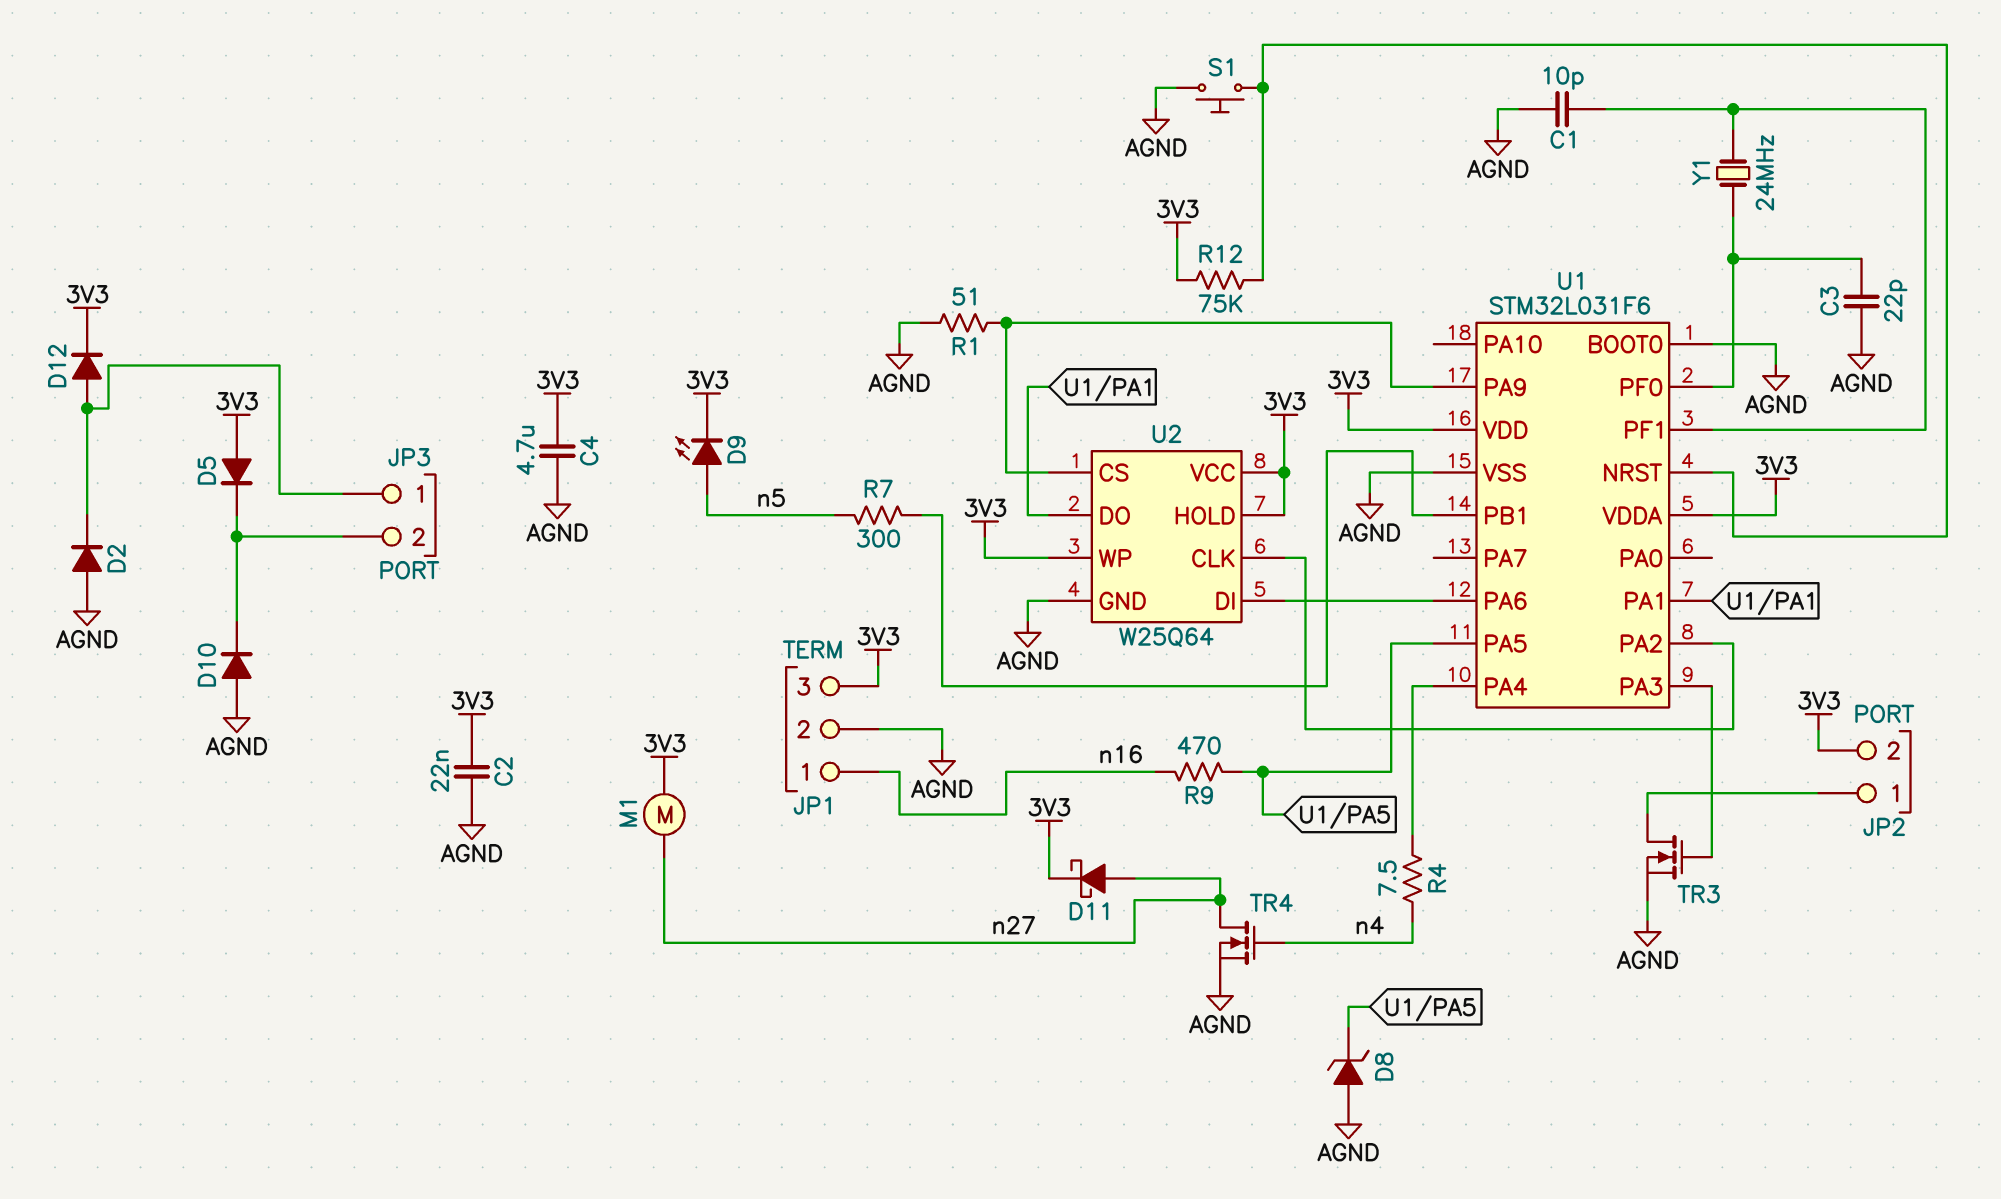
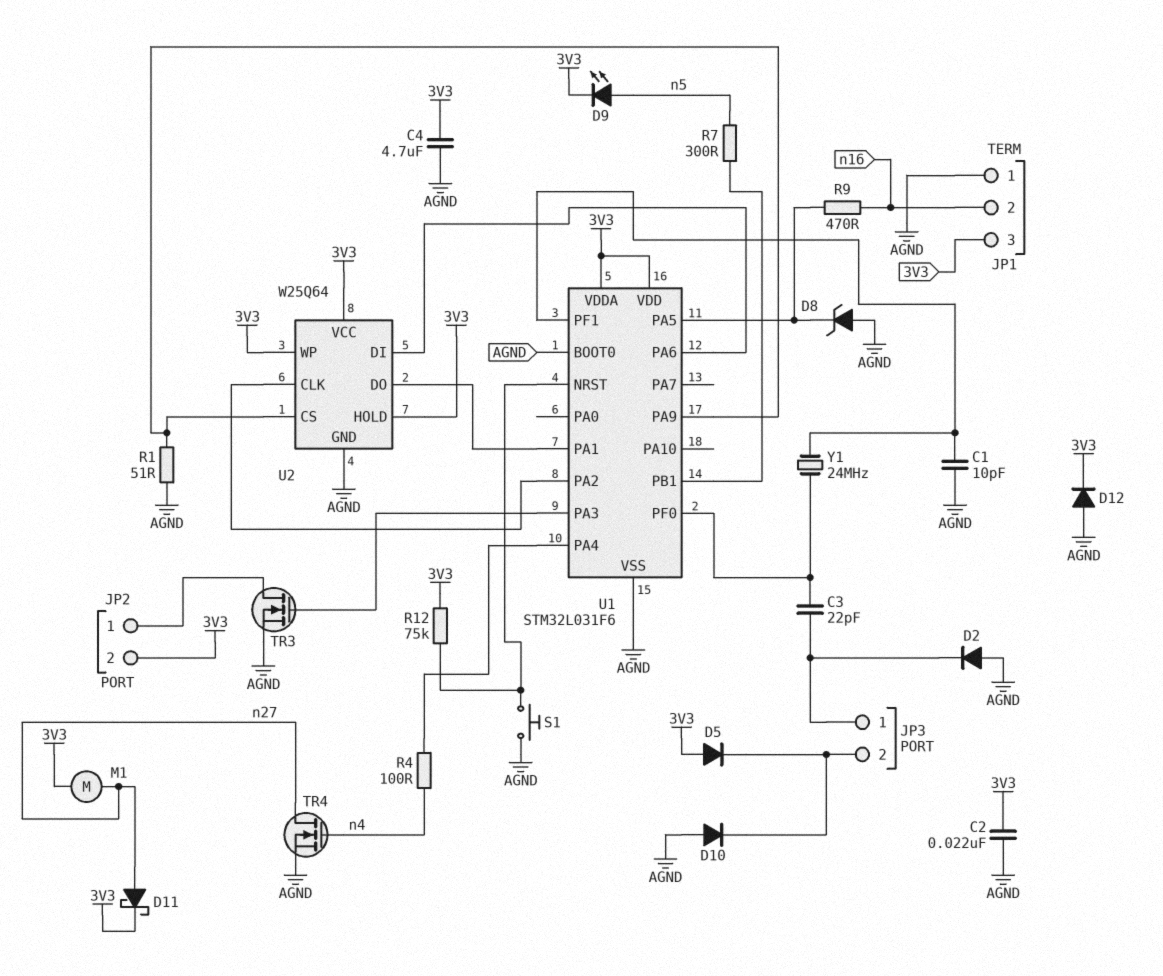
C3: 22pF (AGND, U1/PF0) -> 22pF (JP3/1, U1/PF0)
D12: diode (A JP3/1, K 3V3) -> diode (A AGND, K 3V3)
JP1 pin 1: n16 -> AGND
JP1 pin 2: AGND -> n16
R4: 7.5 (U1/PA4, n4) -> 100 (U1/PA4, n4)

